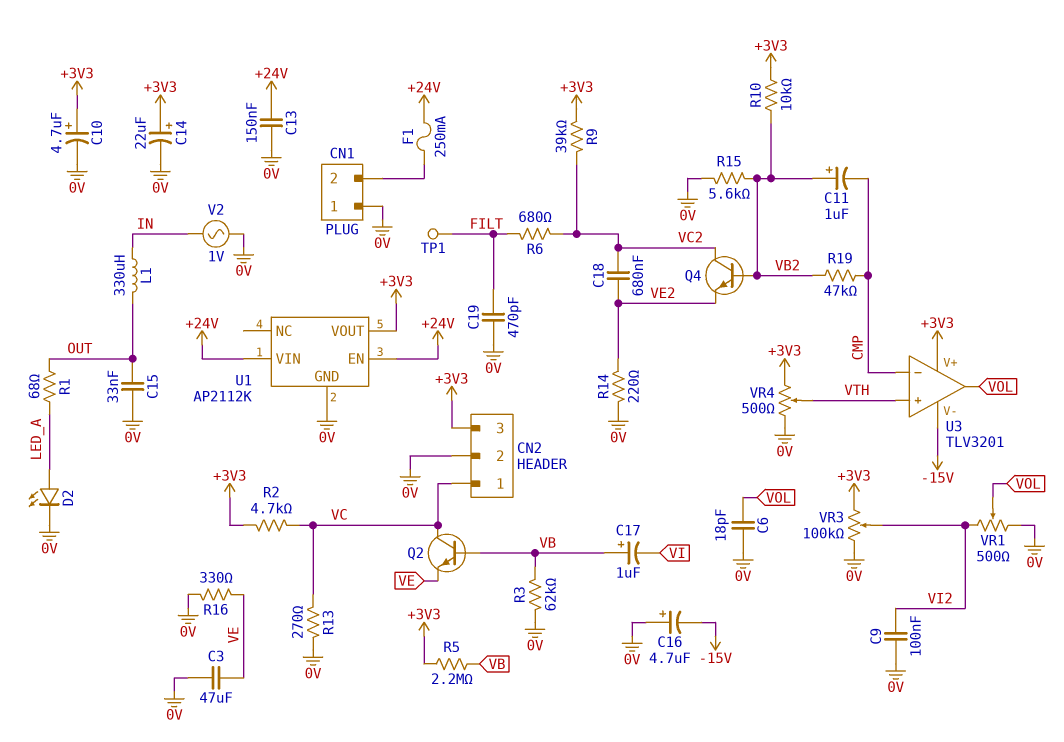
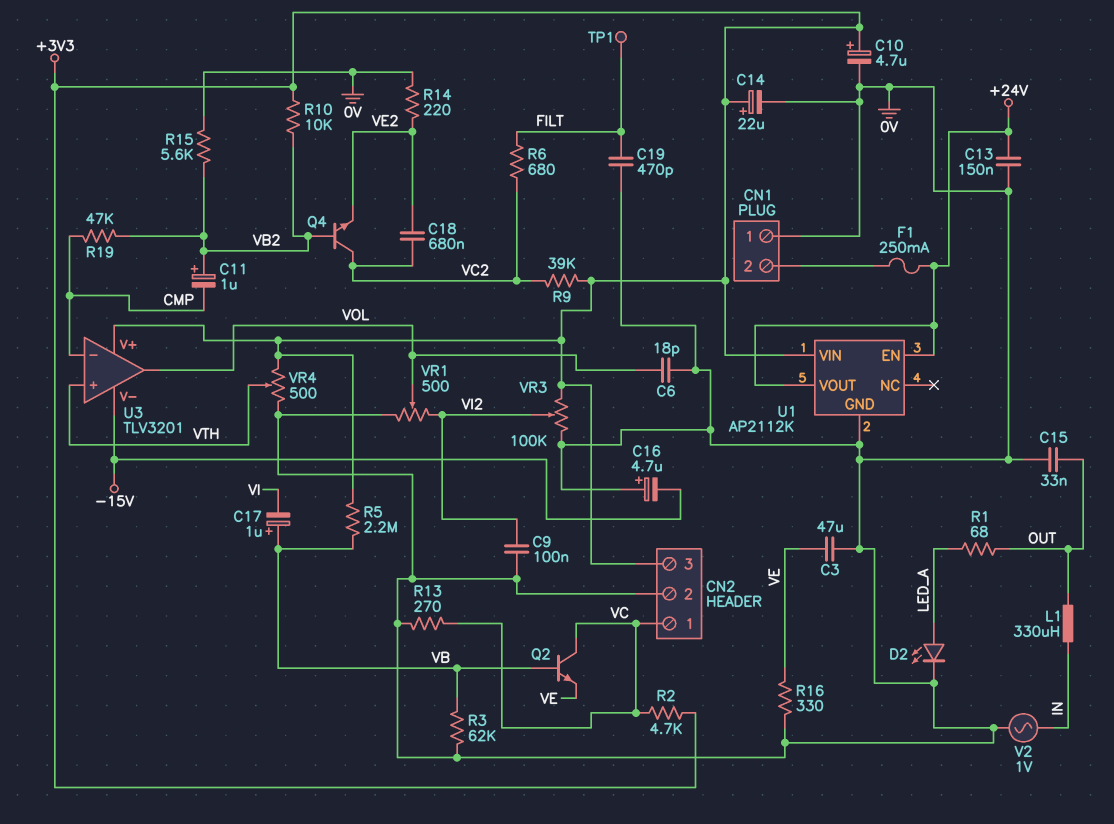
U1 pin VIN: +24V -> +3V3
U1 pin VOUT: +3V3 -> +24V

